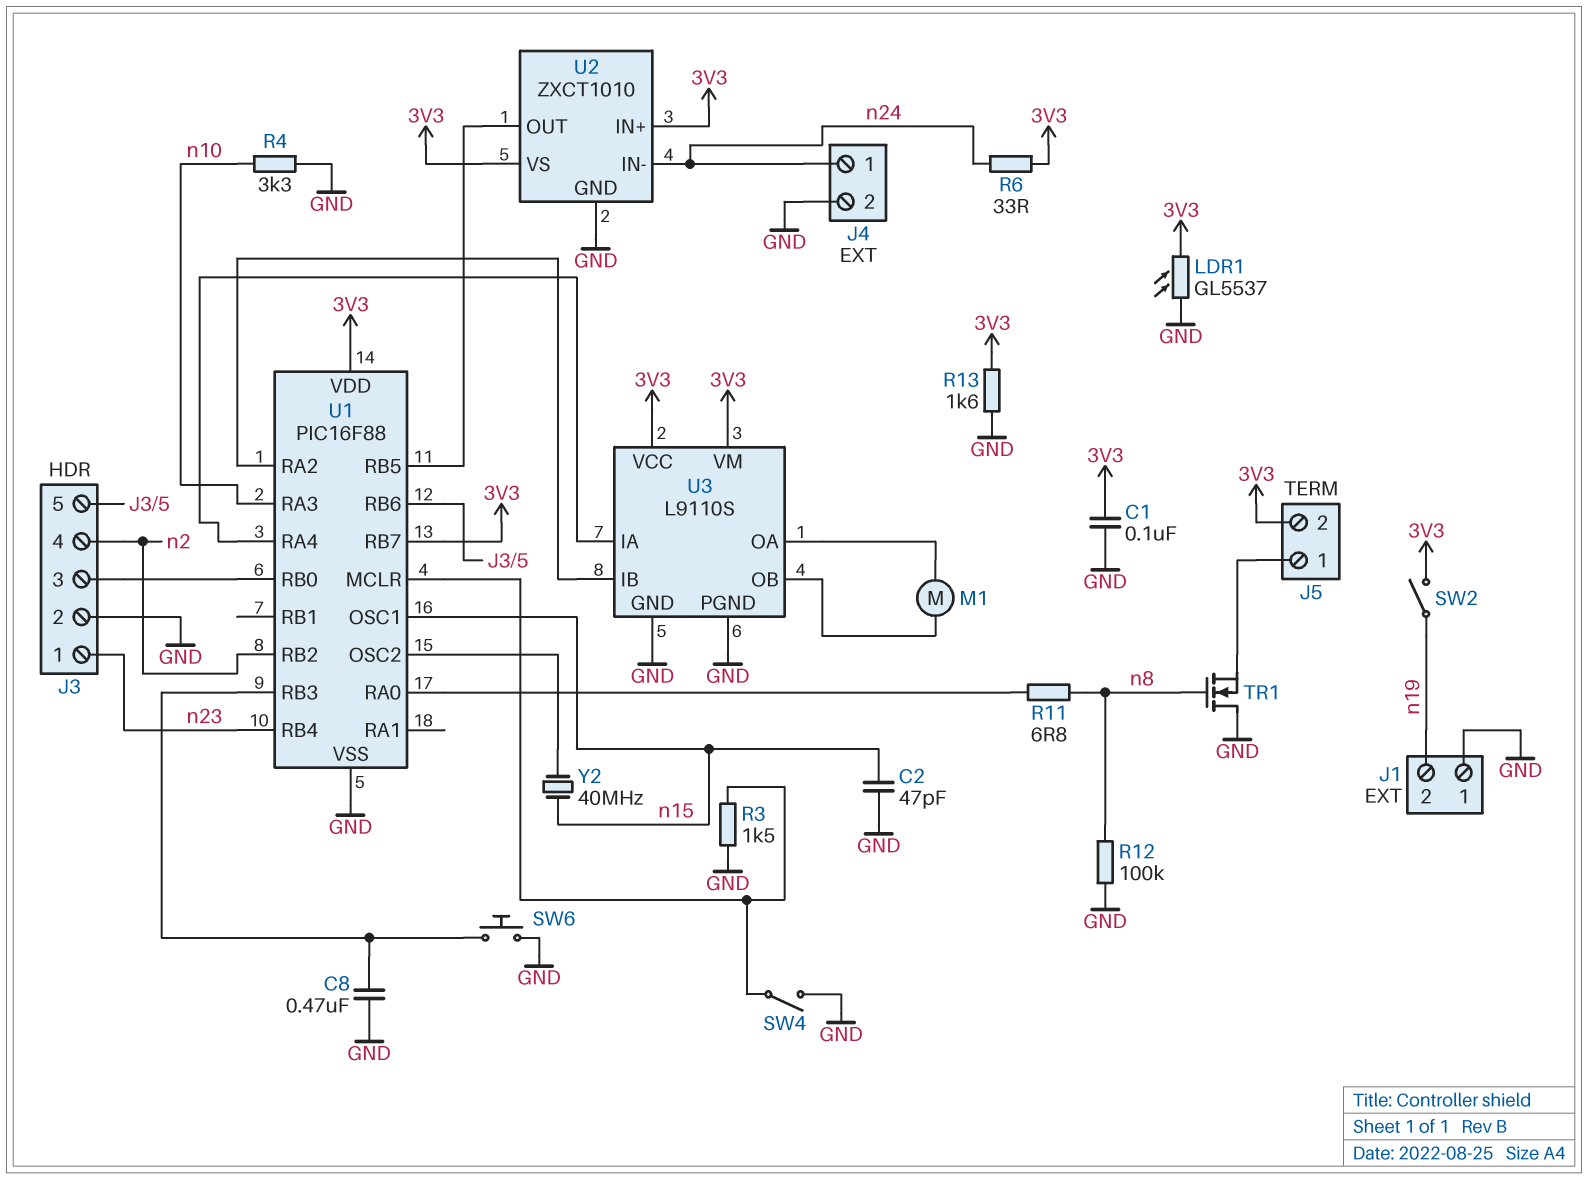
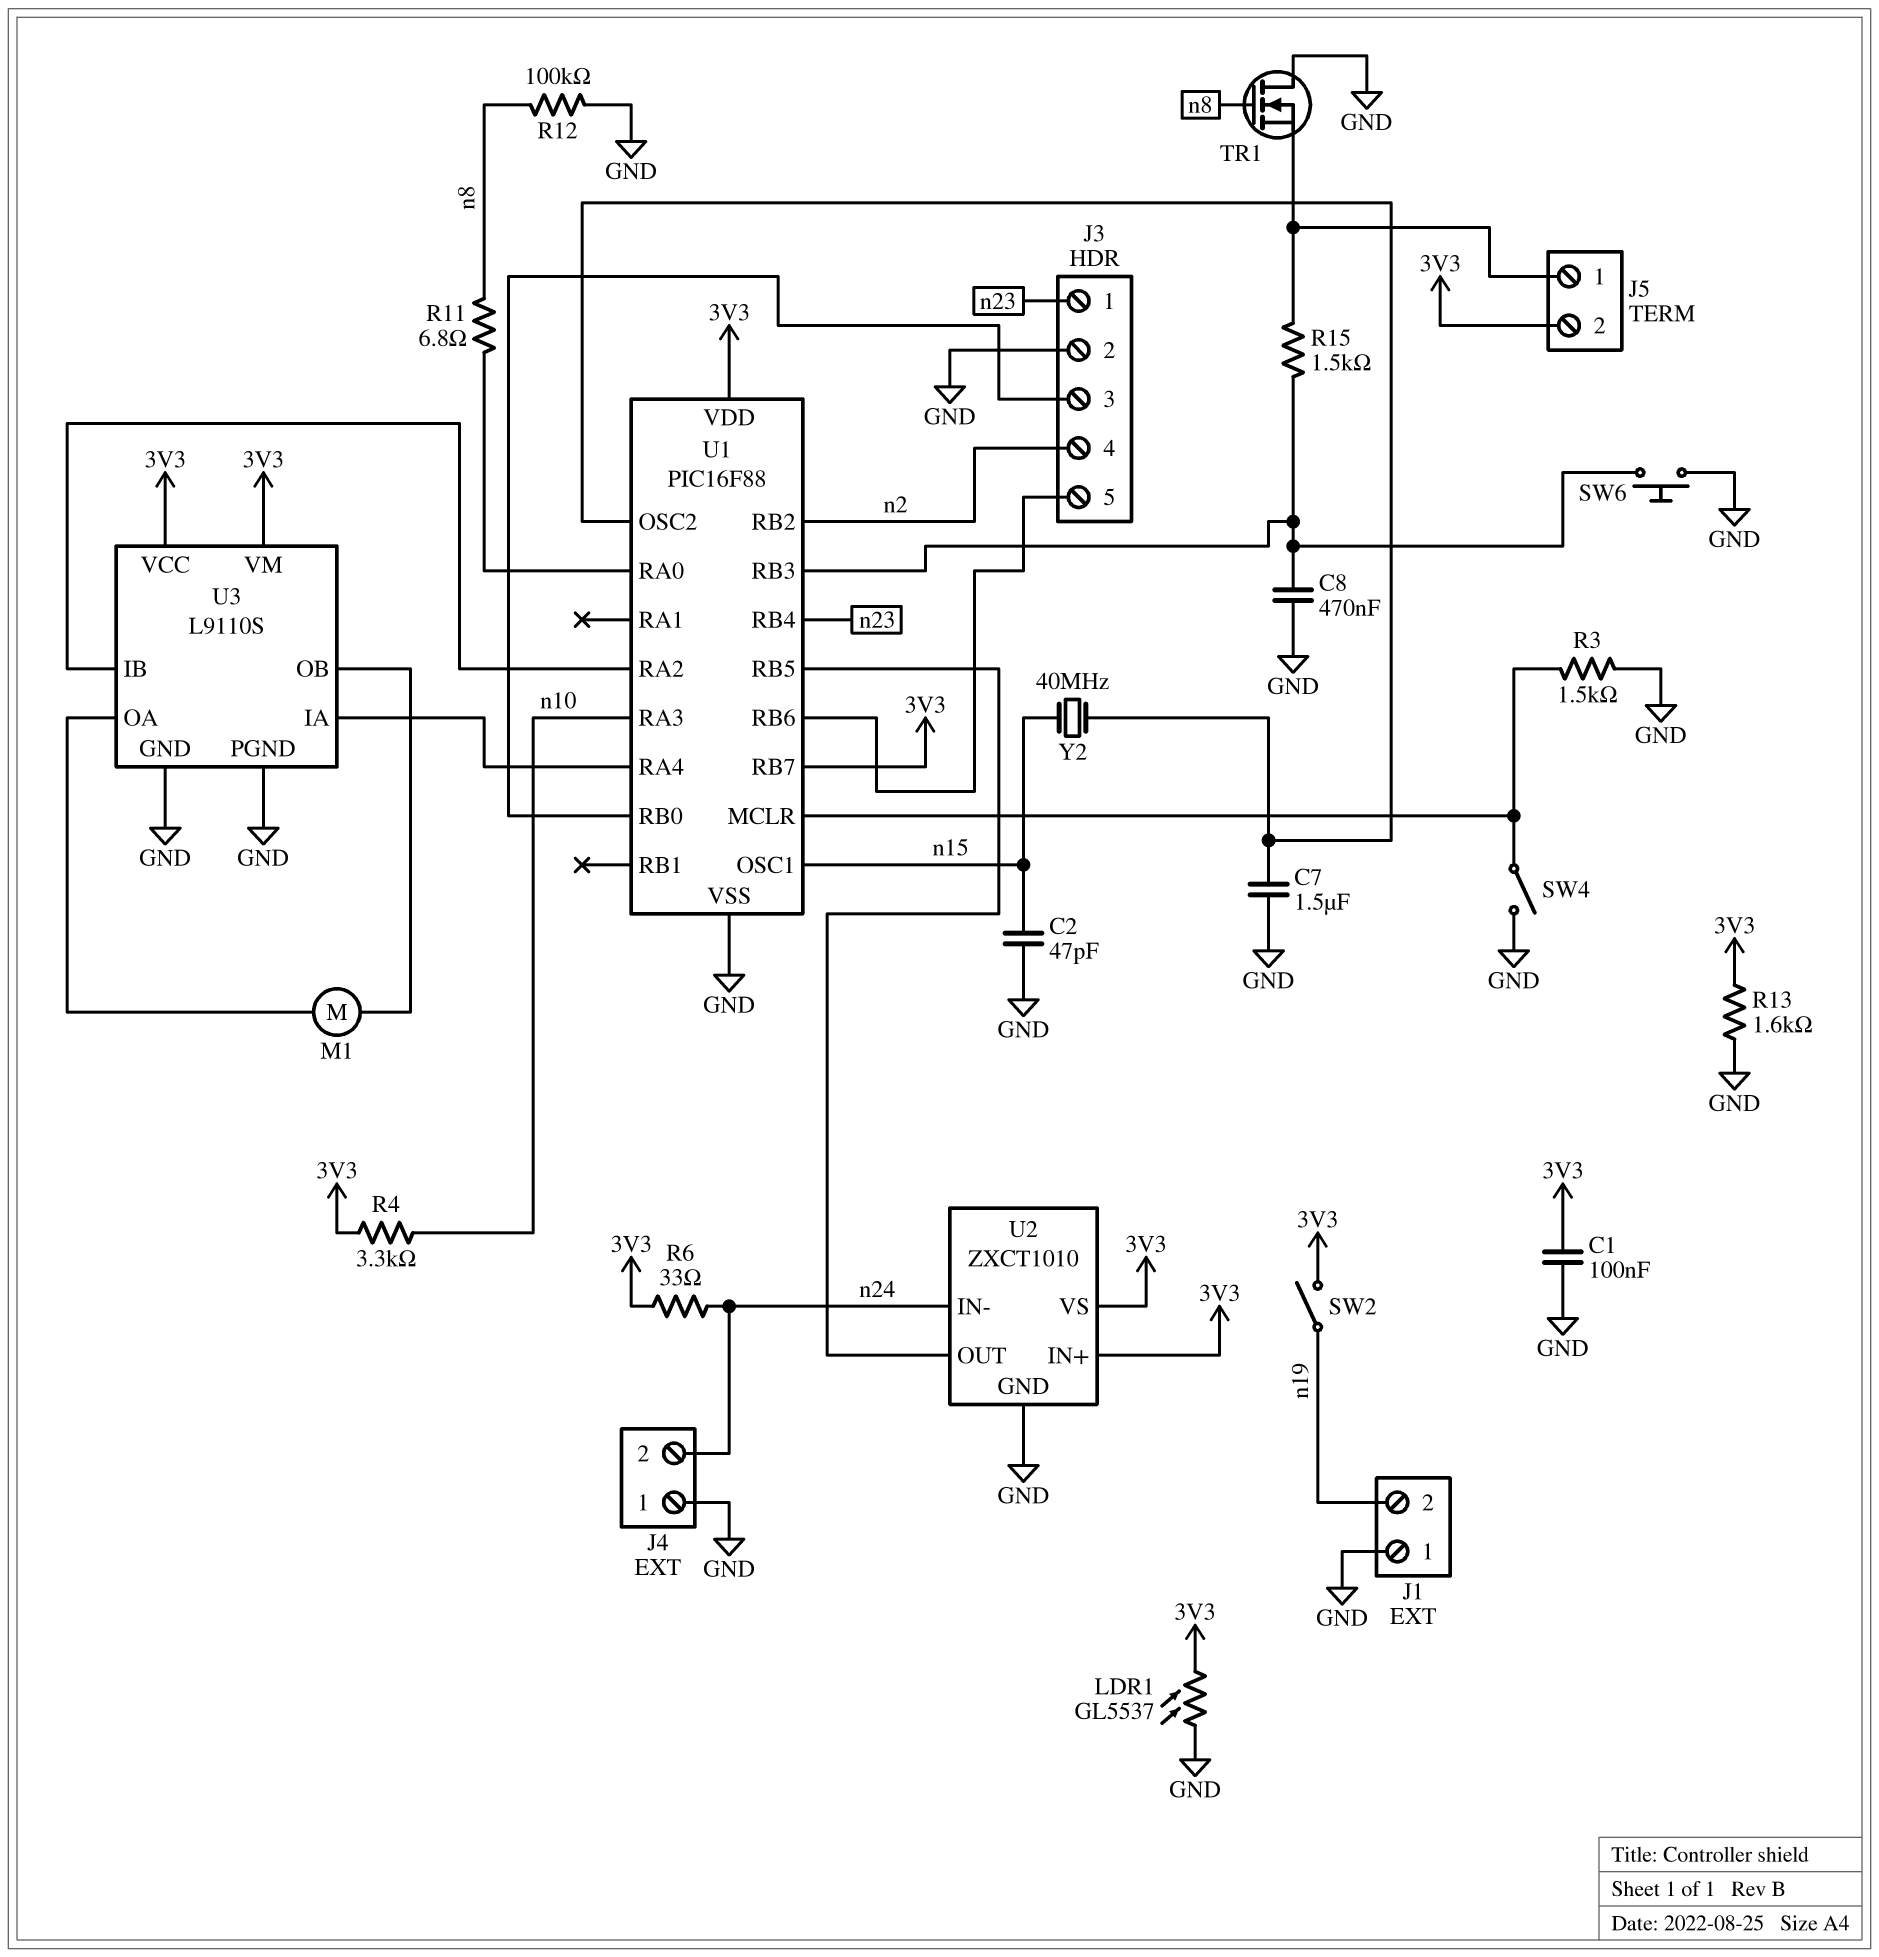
C7: none -> 1.5uF (GND, U1/OSC2)
J4 pin 1: n24 -> GND
J4 pin 2: GND -> n24
R4: 3.3k (GND, n10) -> 3.3k (3V3, n10)
R15: none -> 1.5k (J5/1, U1/RB3)

